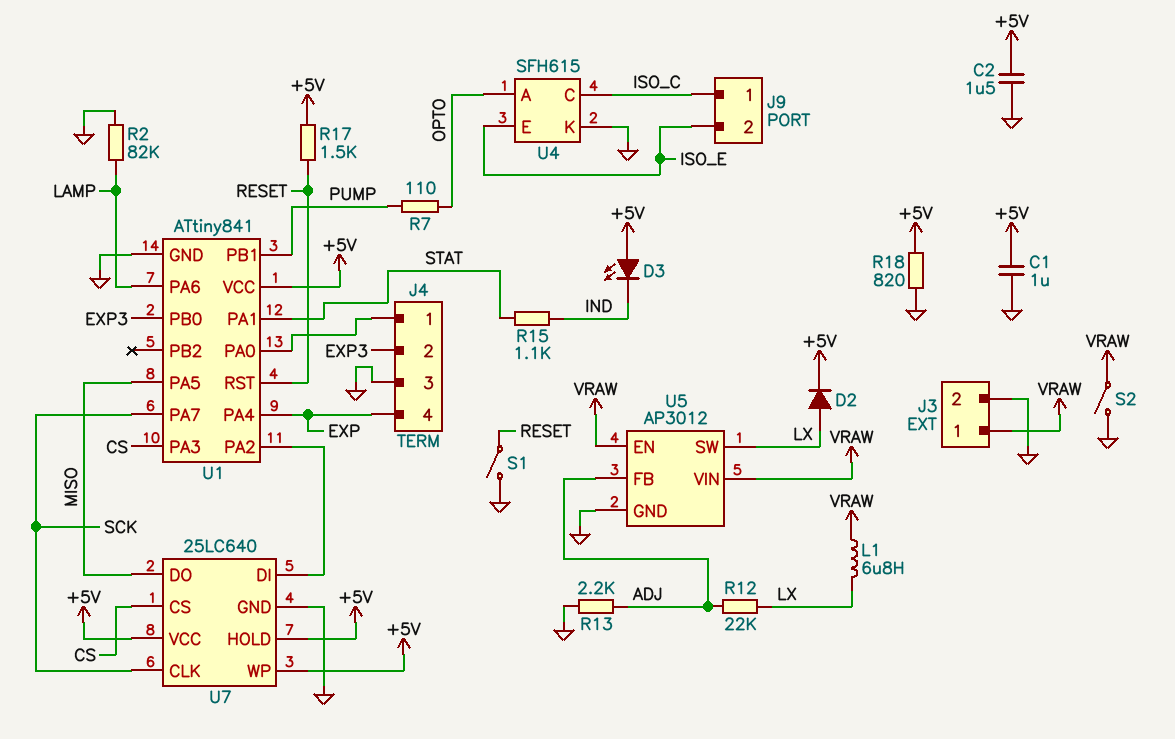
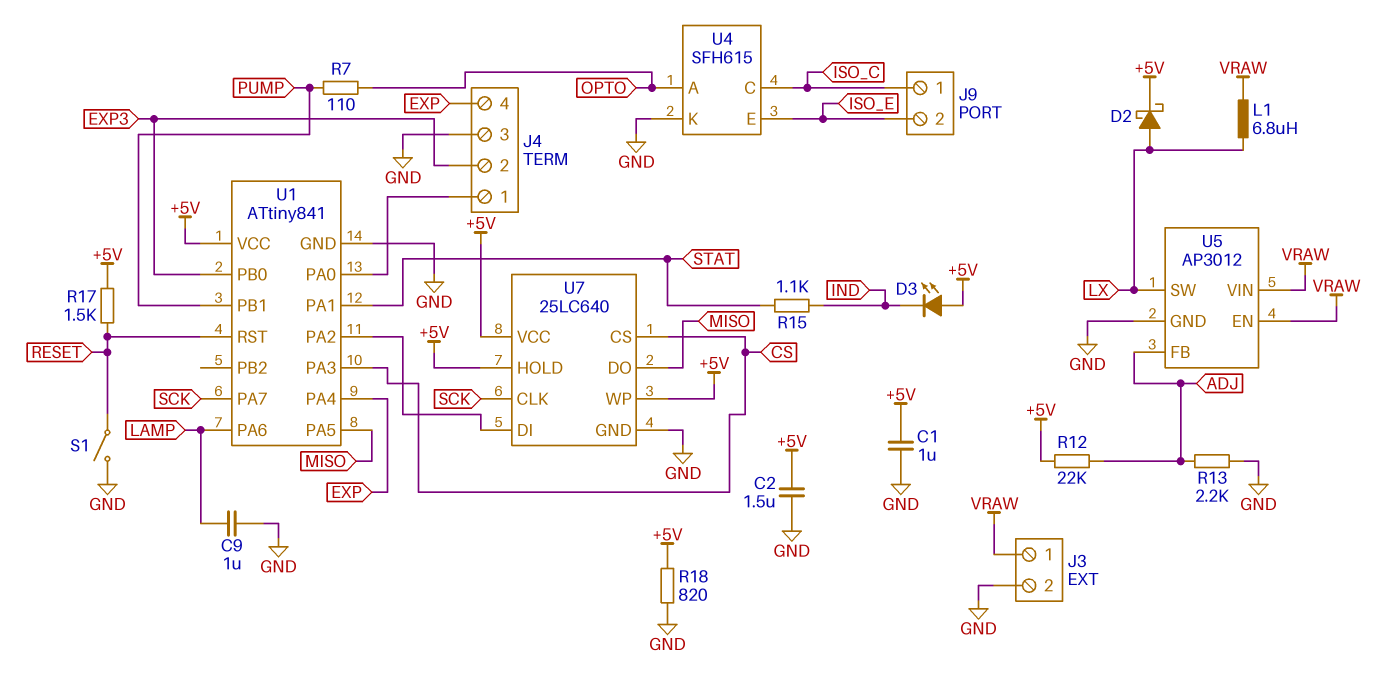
C9: none -> 1uF (GND, LAMP)
D2: diode (A LX, K +5V) -> schottky (A LX, K +5V)
R2: 82k (GND, LAMP) -> none
R12: 22k (ADJ, LX) -> 22k (+5V, ADJ)
S2: switch (GND, VRAW) -> none

